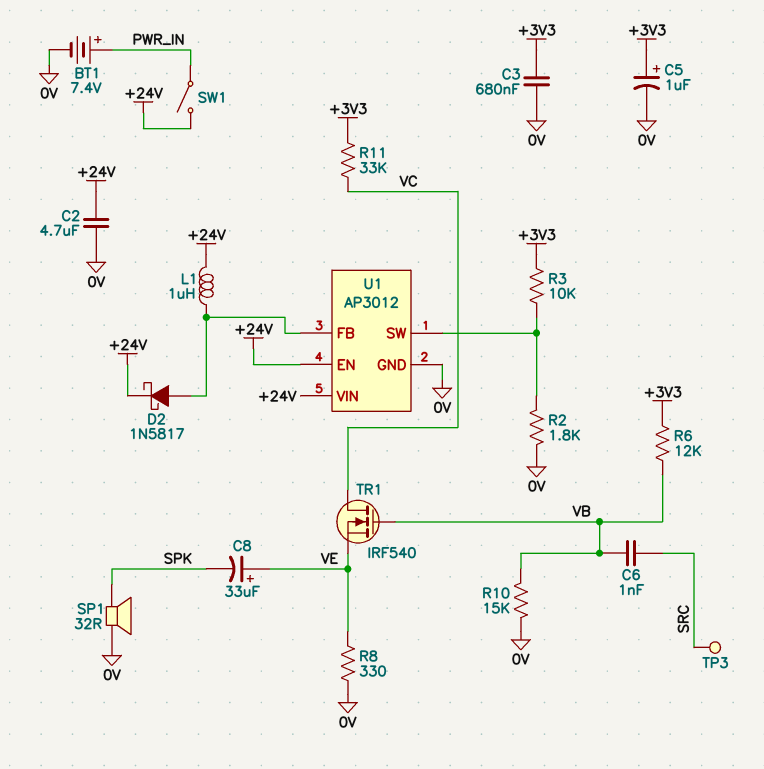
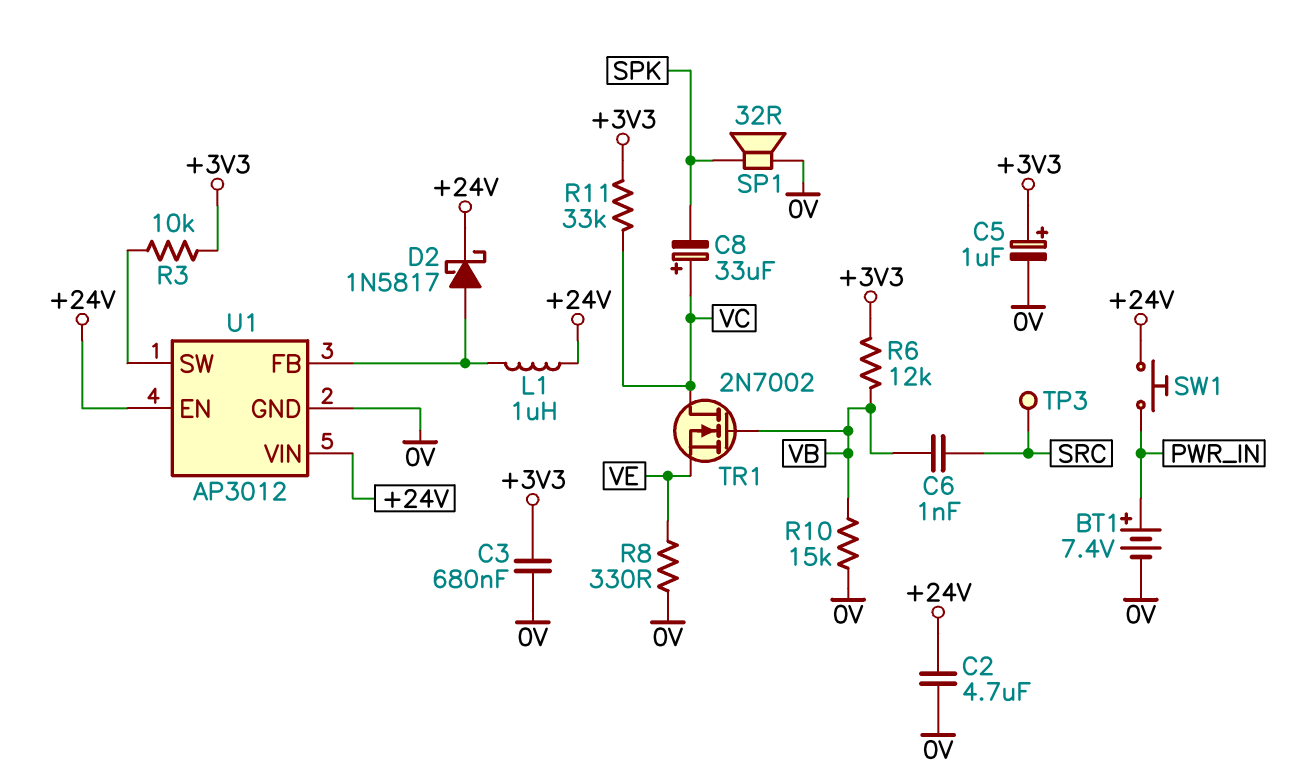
C8: 33uF (plus VE, minus SPK) -> 33uF (plus VC, minus SPK)
R2: 1.8k (0V, U1/SW) -> none
SW1: switch (+24V, PWR_IN) -> button (+24V, PWR_IN)
TR1: NMOS IRF540 (G VB, D VC, S VE) -> NMOS 2N7002 (G VB, D VC, S VE)

